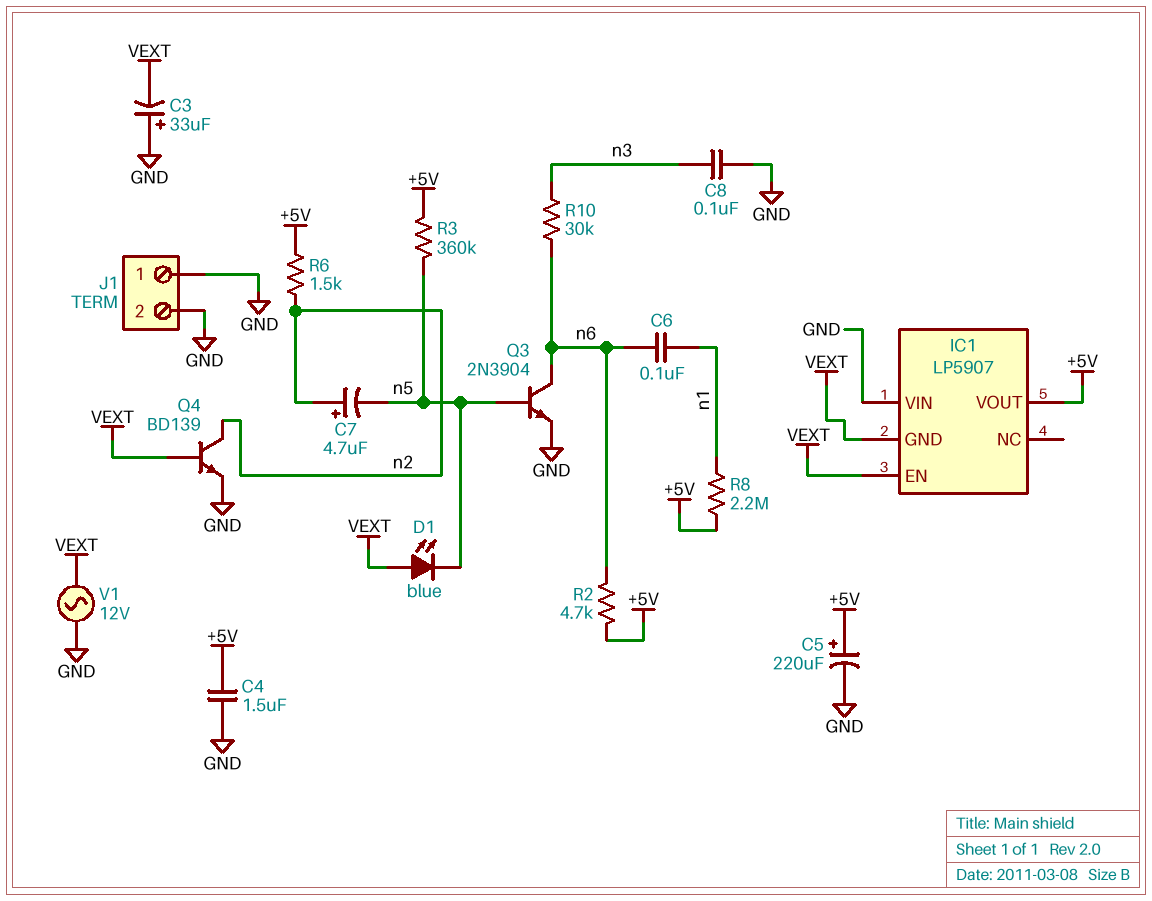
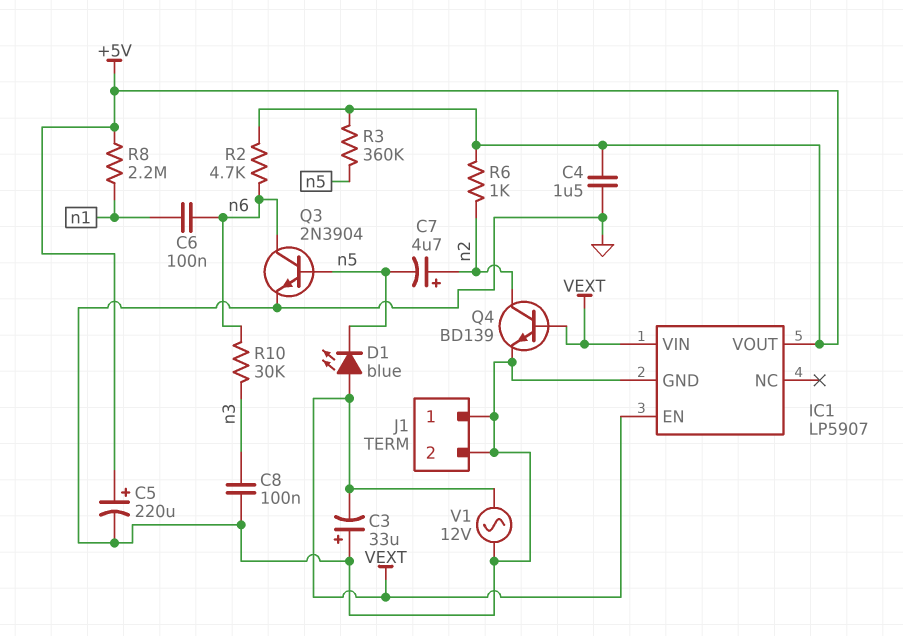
IC1 pin GND: VEXT -> GND
IC1 pin VIN: GND -> VEXT
R6: 1.5k (+5V, n2) -> 1k (+5V, n2)

